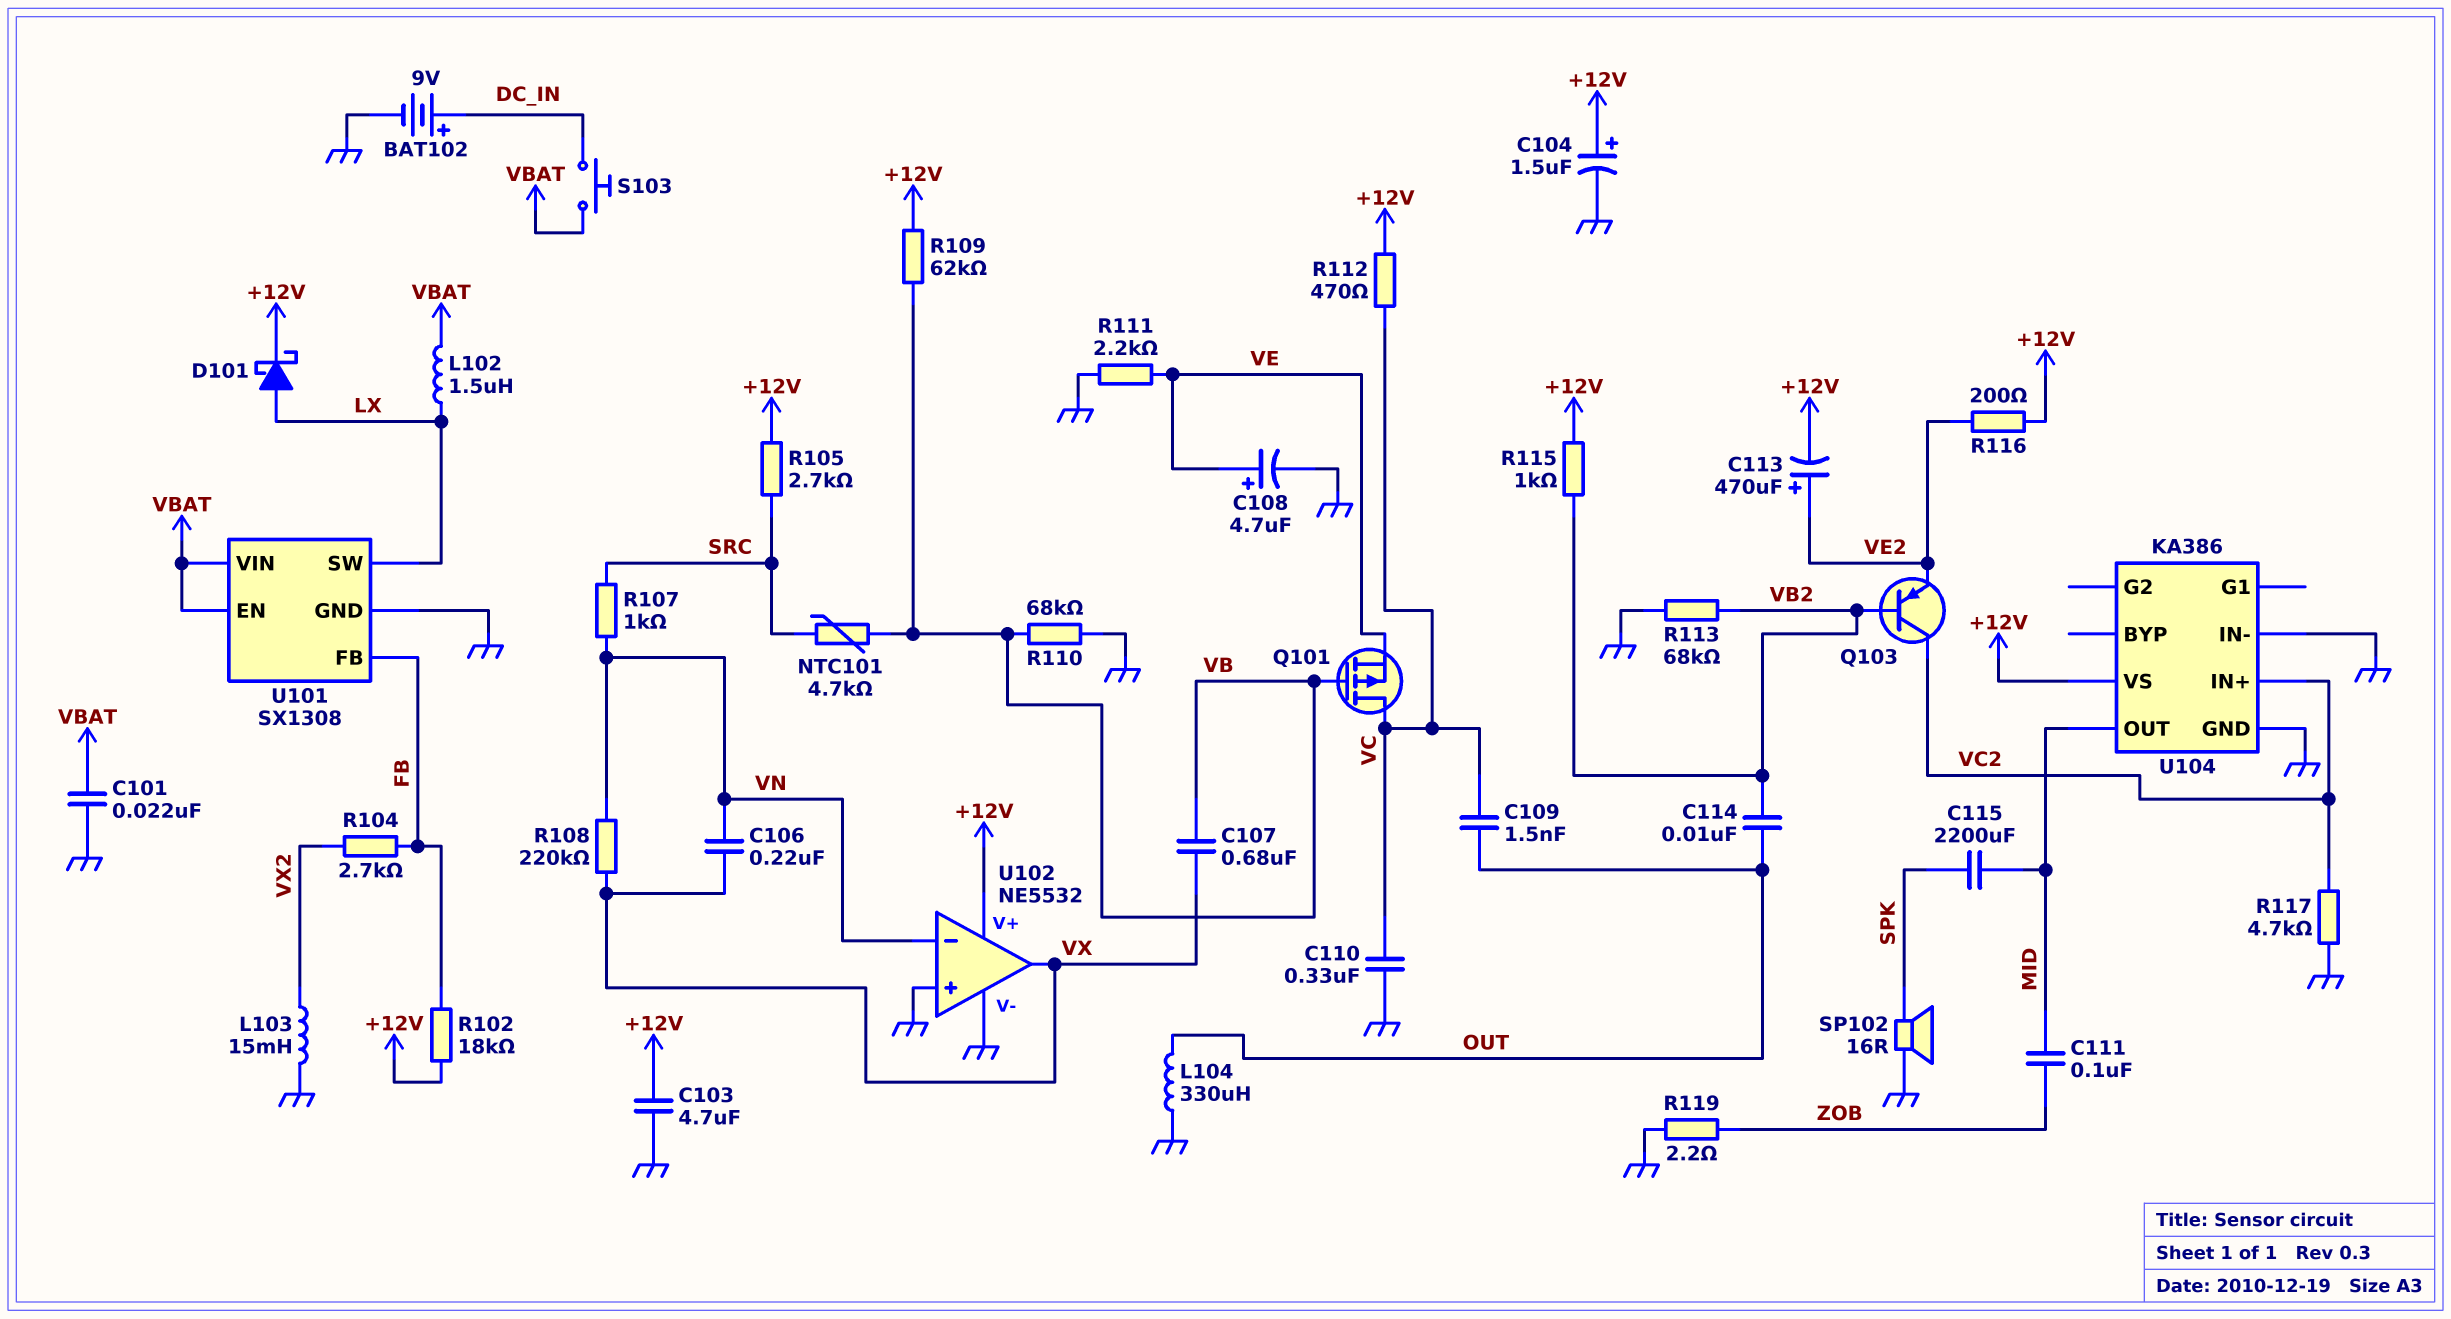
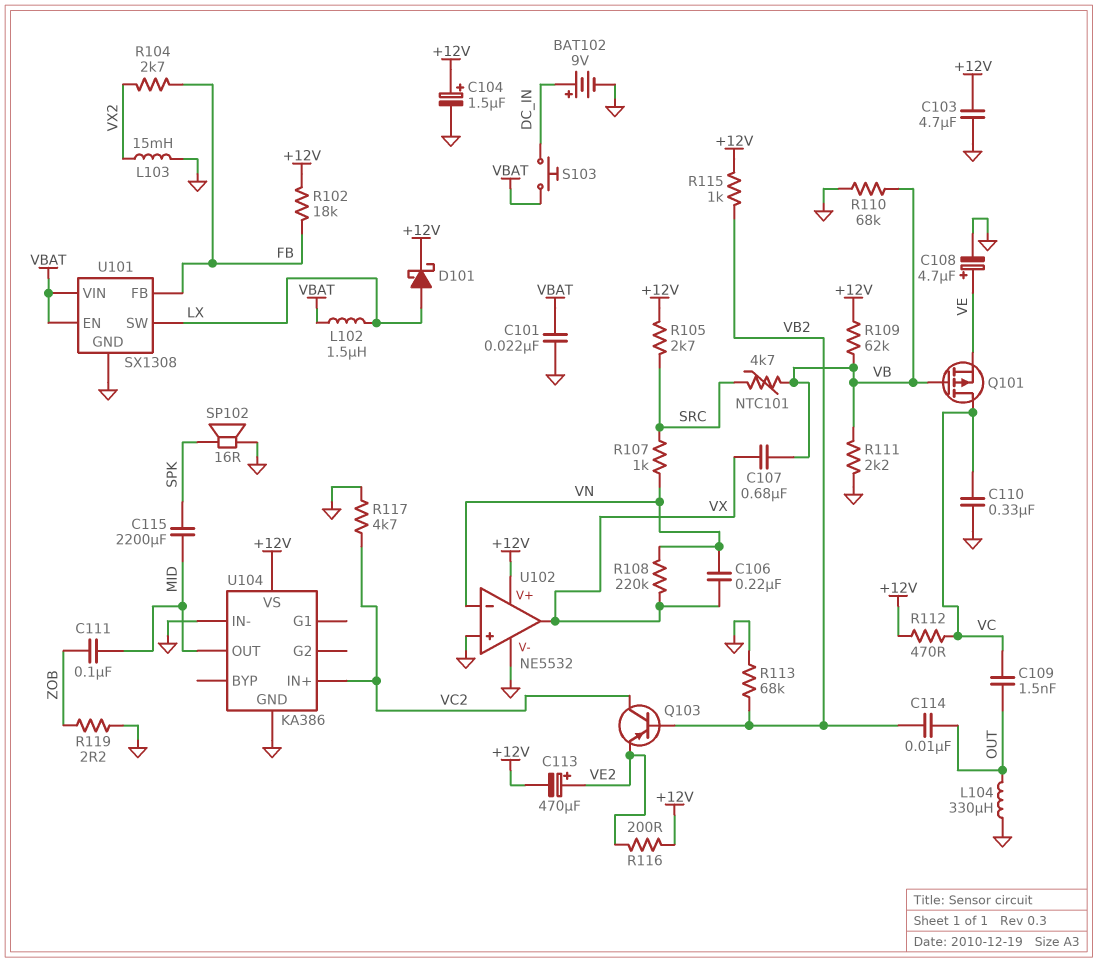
R111: 2.2k (GND, VE) -> 2.2k (GND, VB)

